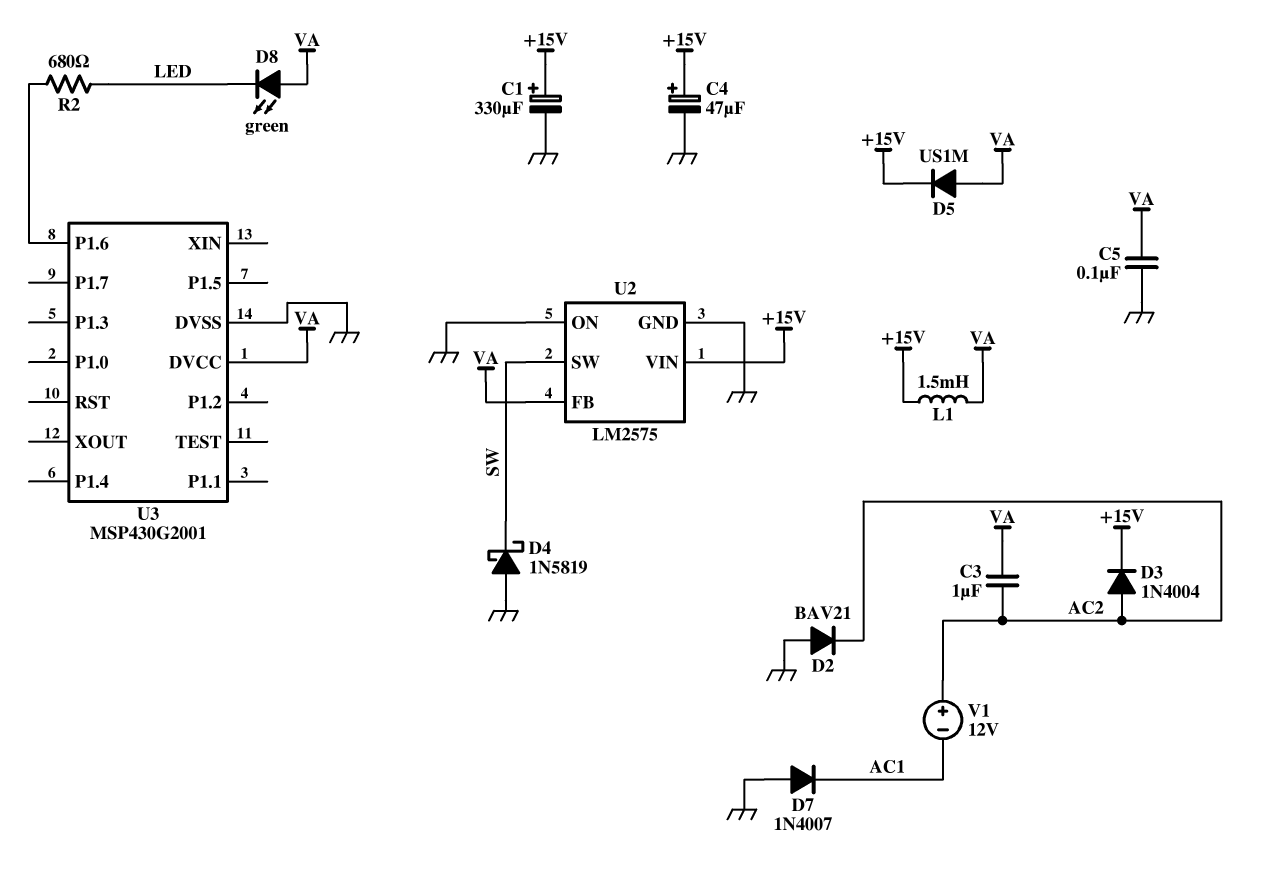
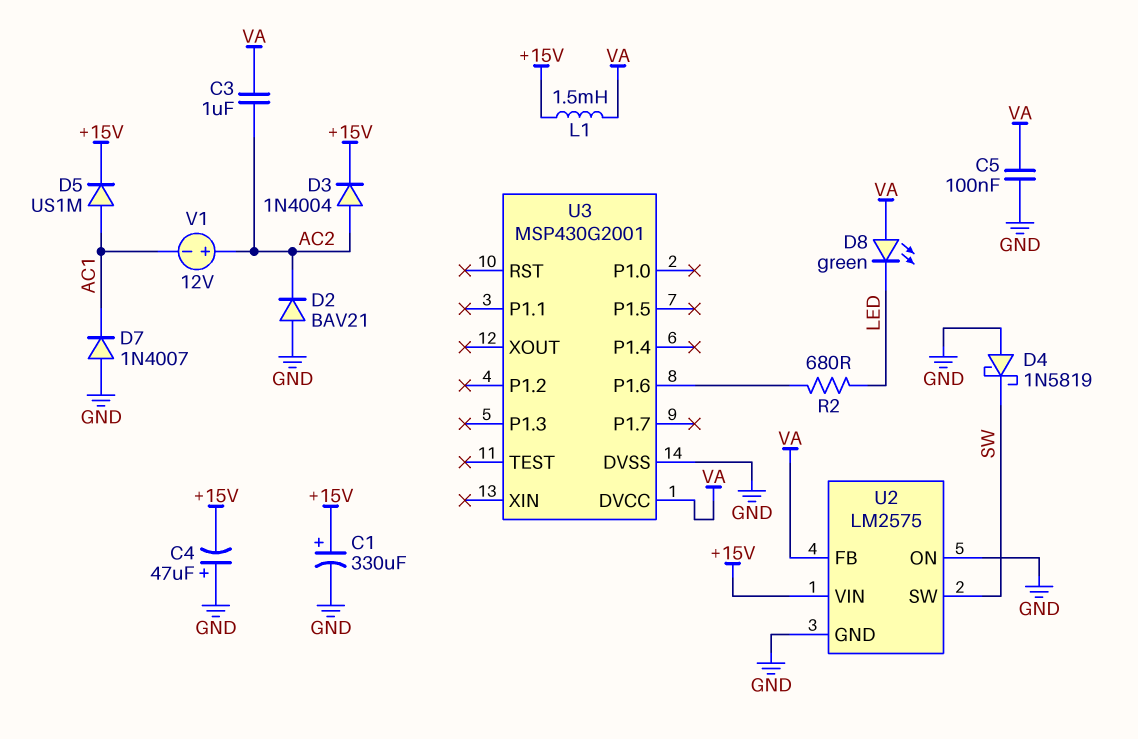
C4: 47uF (plus +15V, minus GND) -> 47uF (plus GND, minus +15V)
D5: diode US1M (A VA, K +15V) -> diode US1M (A AC1, K +15V)

